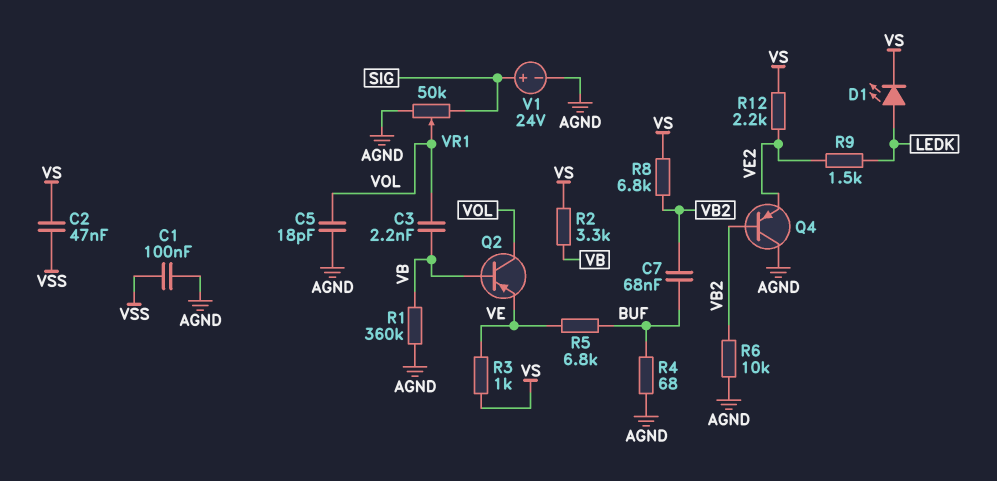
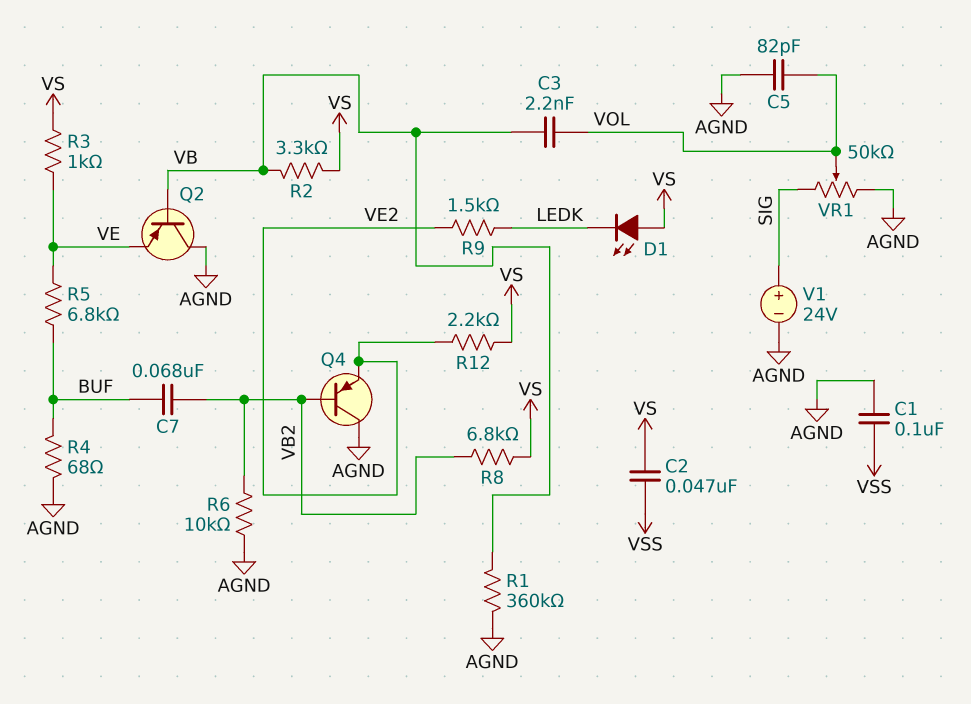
C5: 18pF (AGND, VOL) -> 82pF (AGND, VOL)
D1: LED (A LEDK, K VS) -> LED (A VS, K LEDK)
Q2: PNP (B VB, C VOL, E VE) -> PNP (B VB, C AGND, E VE)

